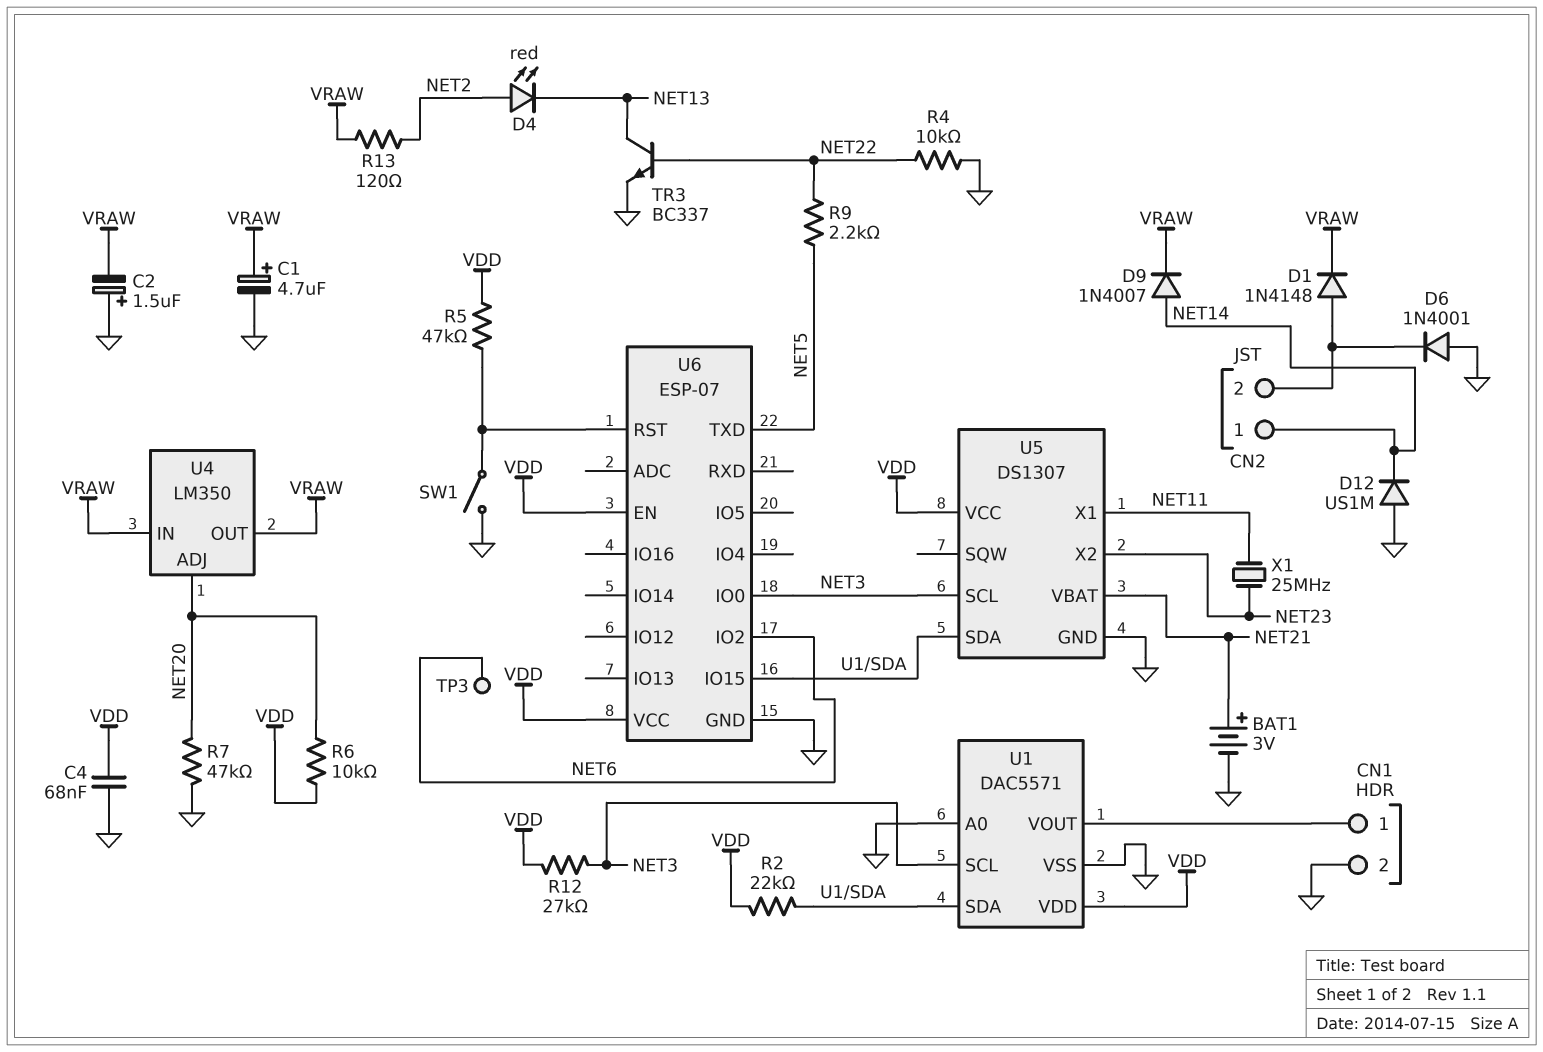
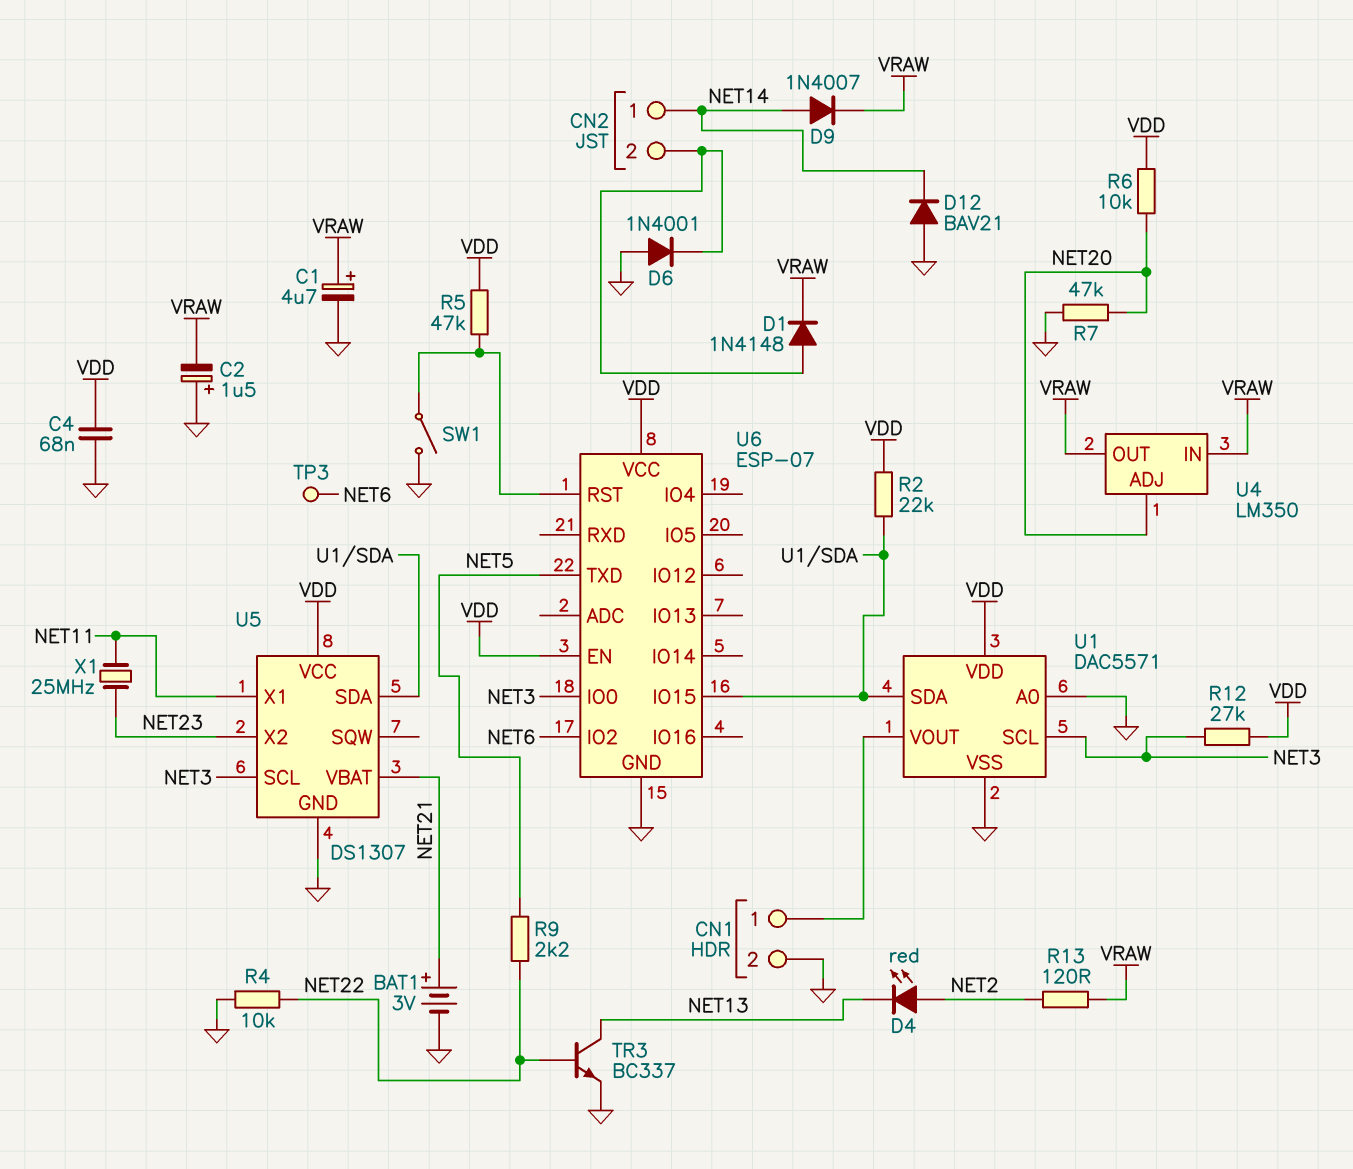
D12: diode US1M (A GND, K NET14) -> diode BAV21 (A GND, K NET14)

